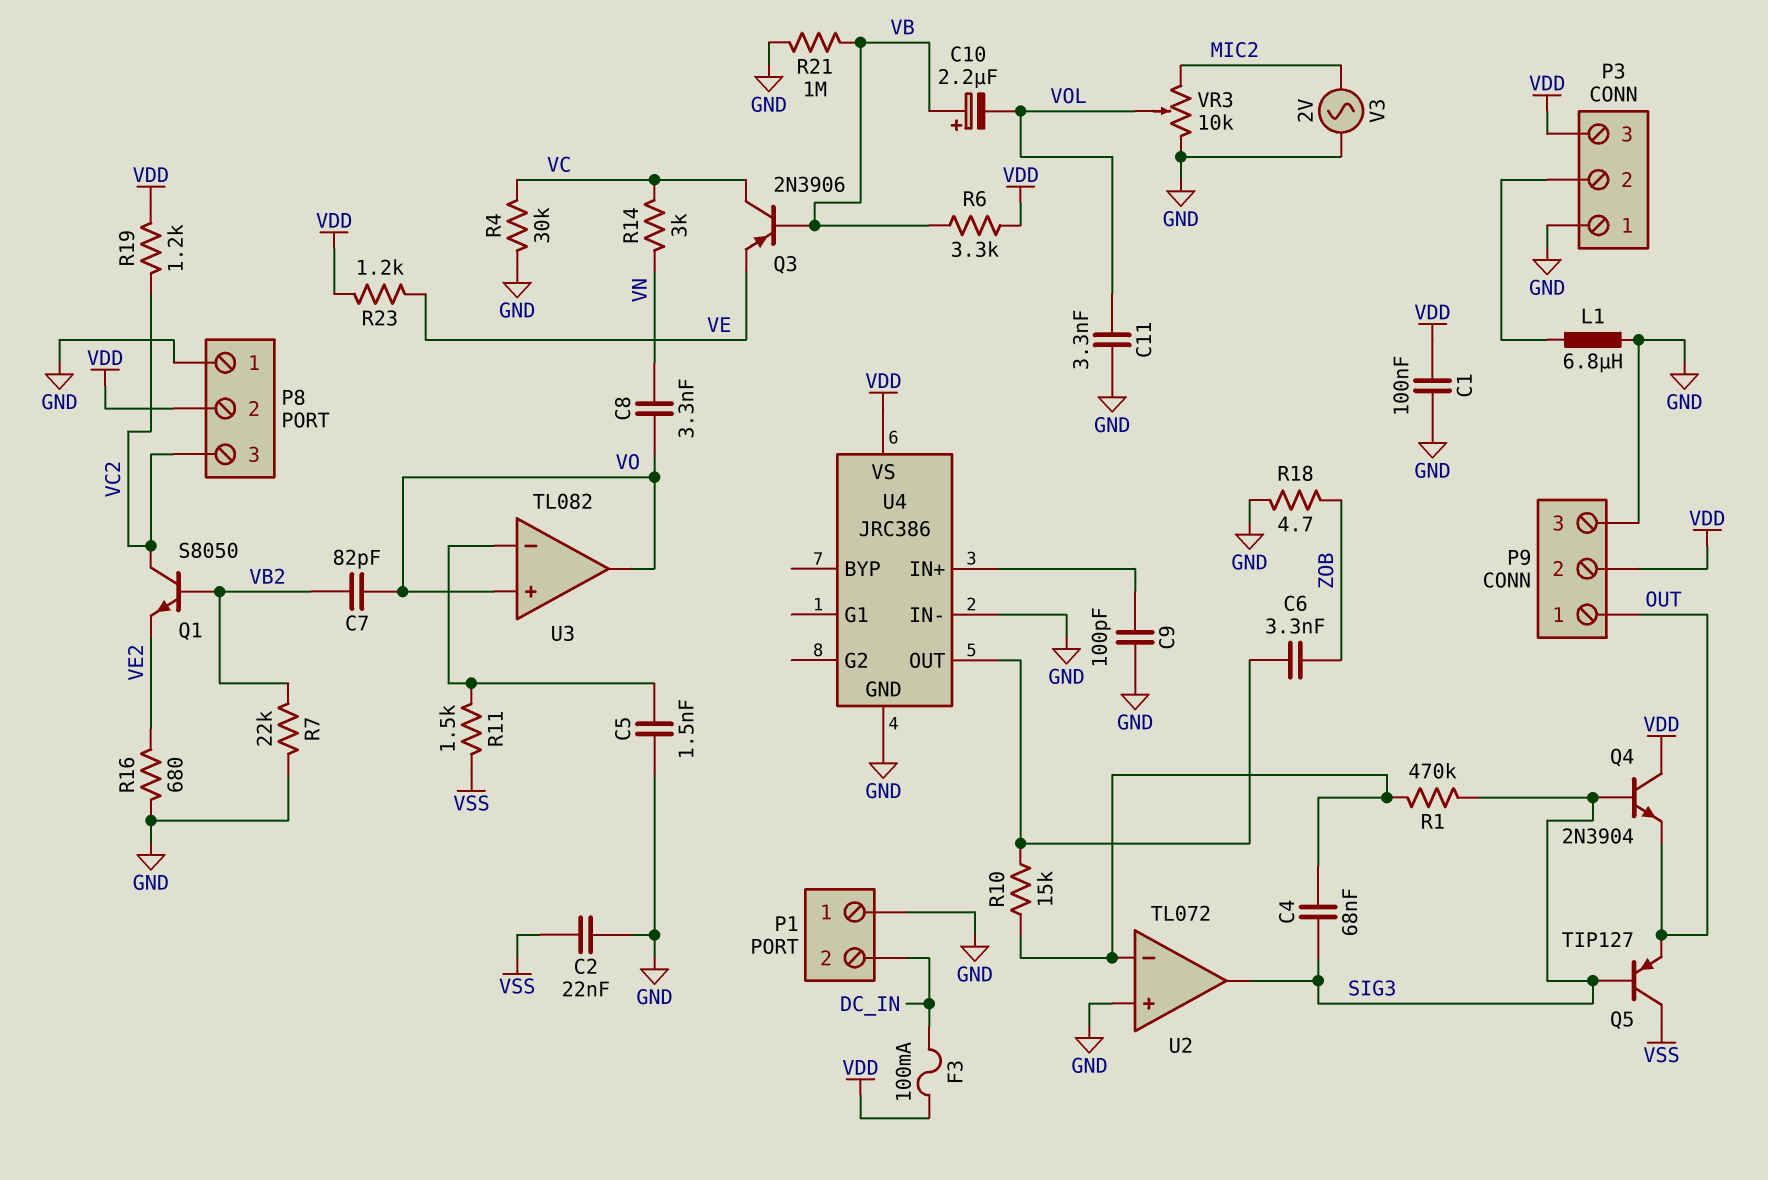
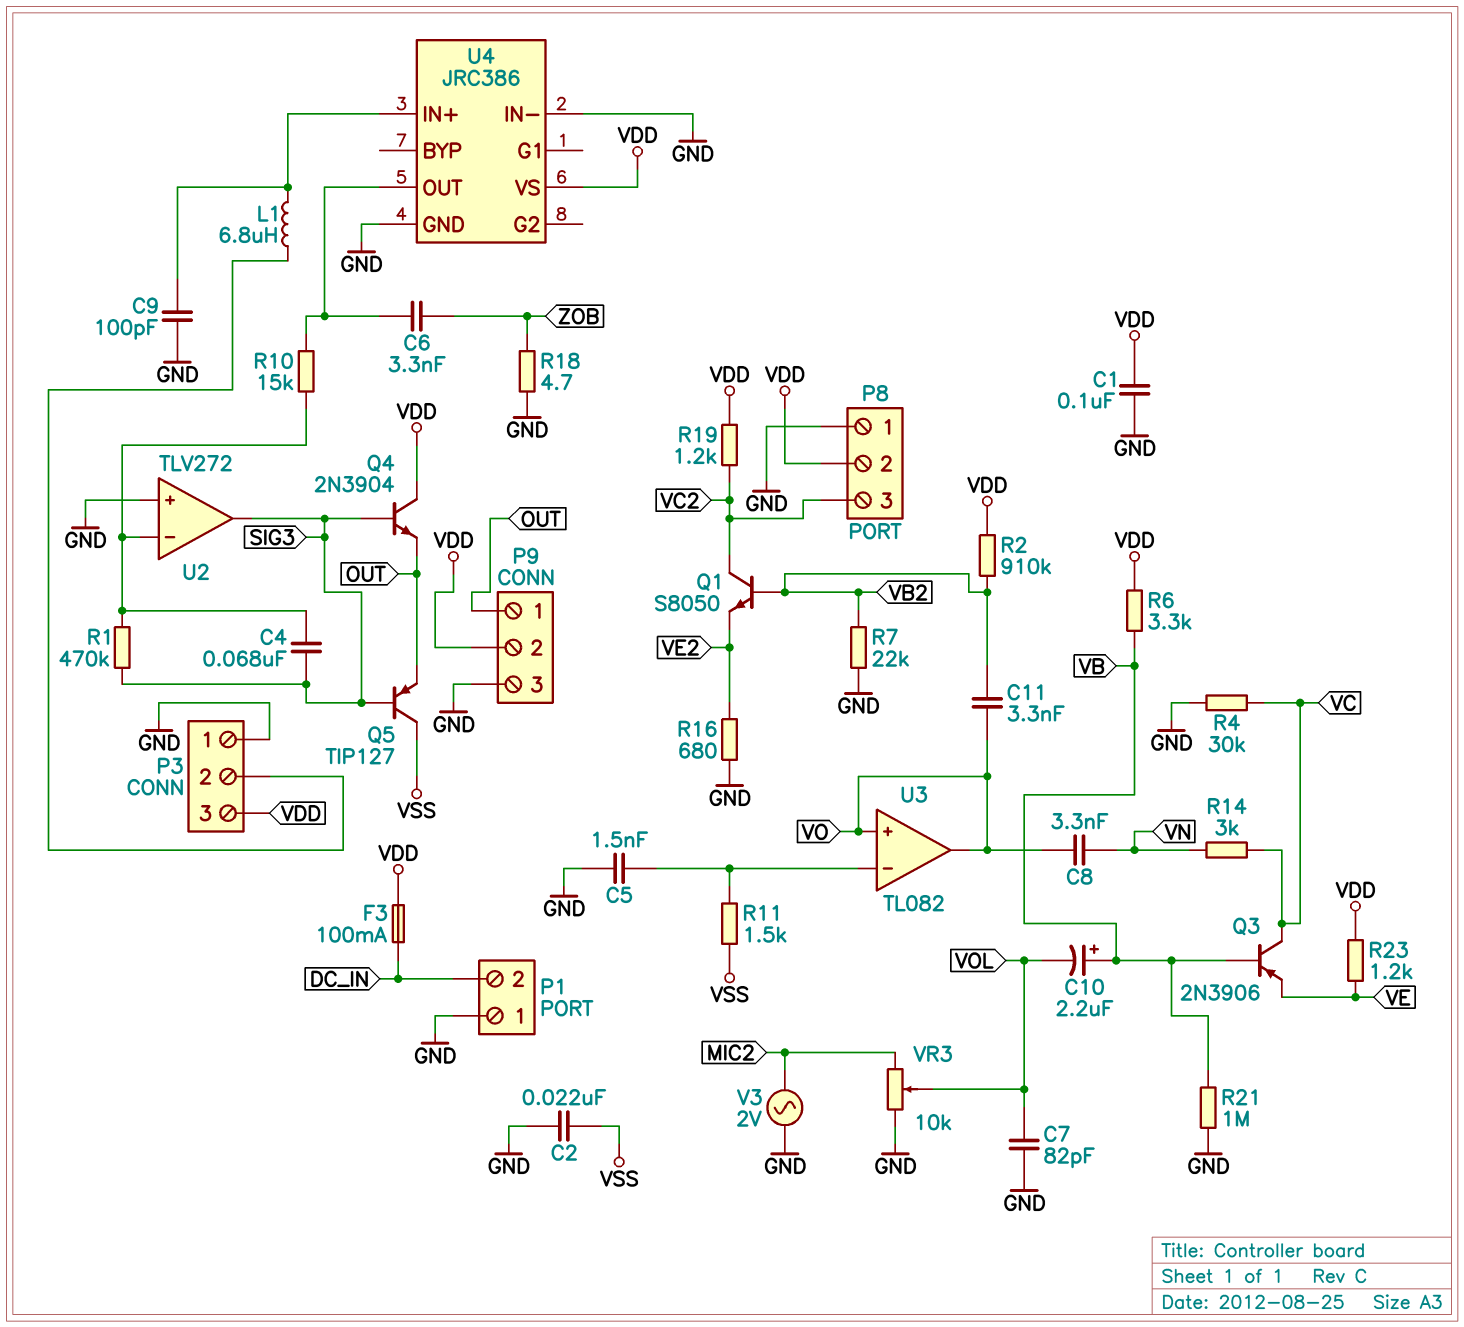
C7: 82pF (VB2, VO) -> 82pF (GND, VOL)
C11: 3.3nF (GND, VOL) -> 3.3nF (VB2, VO)
L1: 6.8uH (GND, P3/2) -> 6.8uH (P3/2, U4/IN+)
R2: none -> 910k (VB2, VDD)
U2: TL072 -> TLV272

